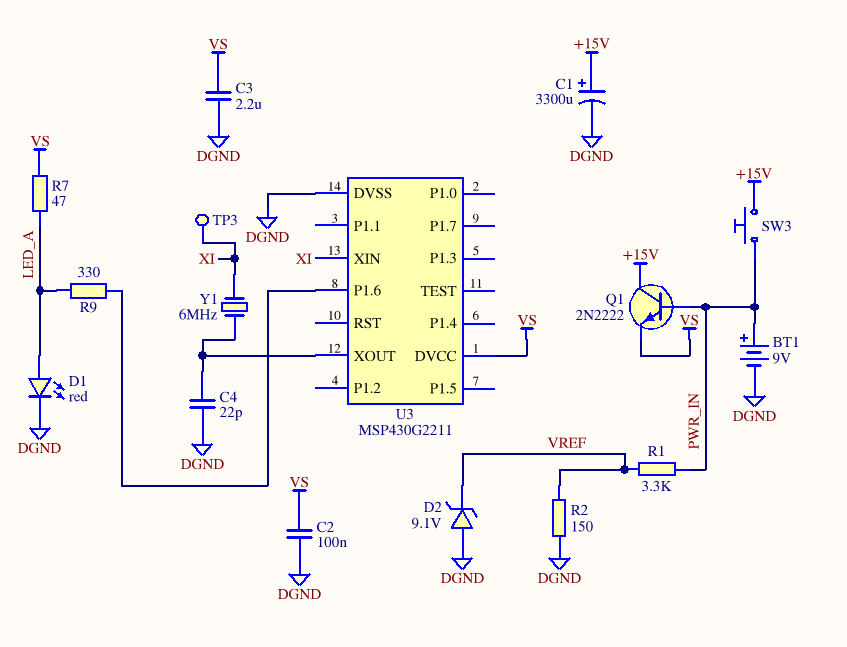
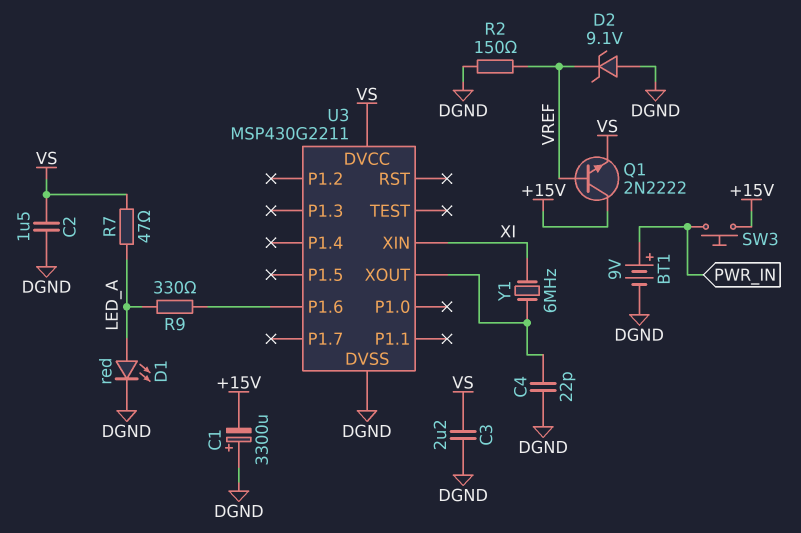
C1: 3300uF (plus +15V, minus DGND) -> 3300uF (plus DGND, minus +15V)
C2: 100nF (DGND, VS) -> 1.5uF (DGND, VS)
Q1: NPN 2N2222 (B PWR_IN, C +15V, E VS) -> NPN 2N2222 (B VREF, C +15V, E VS)
R1: 3.3k (PWR_IN, VREF) -> none
TP3: test point (XI) -> none

